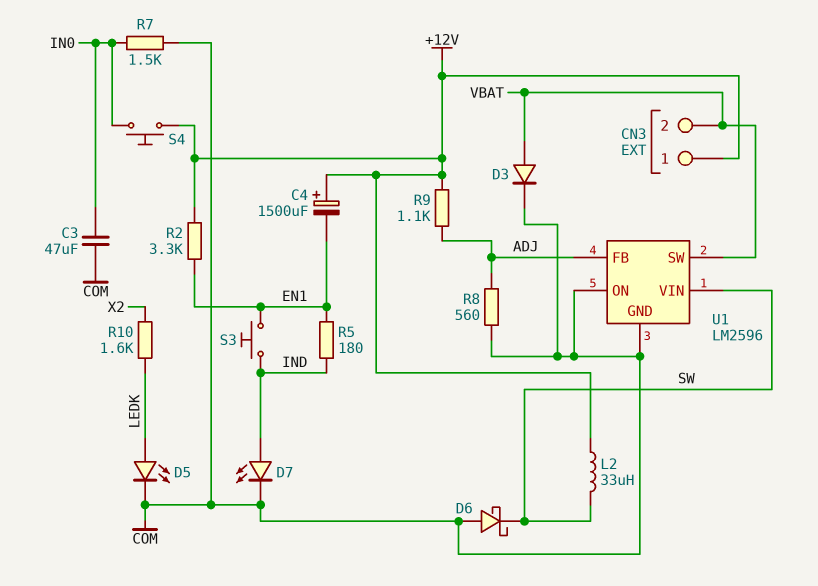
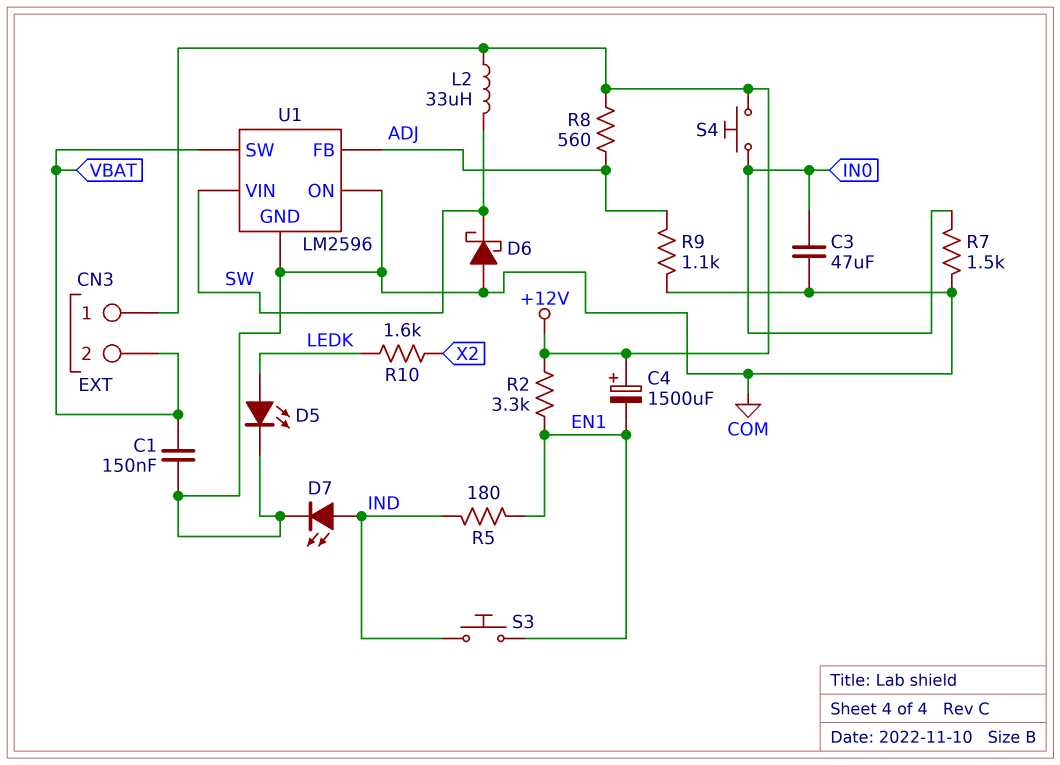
C1: none -> 150nF (COM, VBAT)
D3: diode (A VBAT, K COM) -> none
R8: 560 (ADJ, COM) -> 560 (+12V, ADJ)
R9: 1.1k (+12V, ADJ) -> 1.1k (ADJ, COM)

